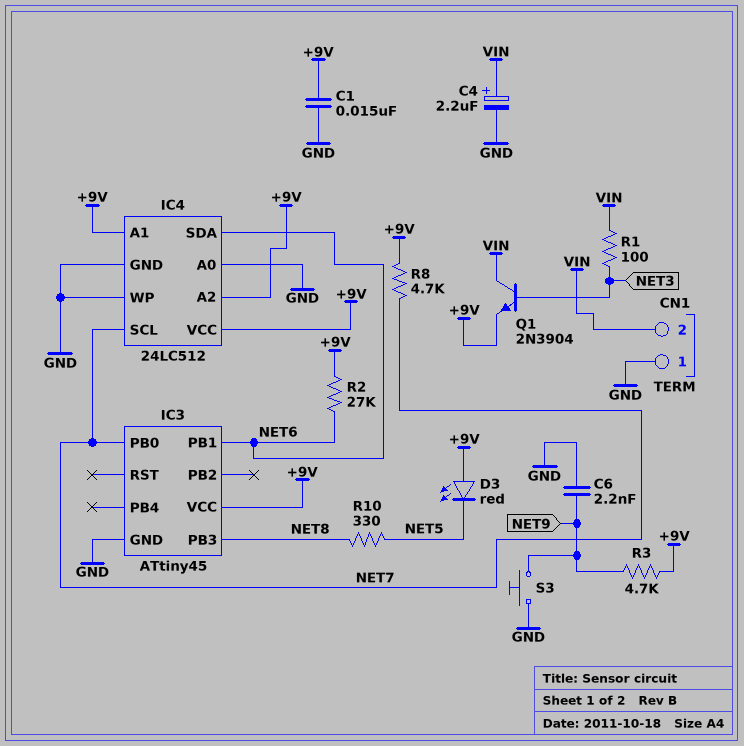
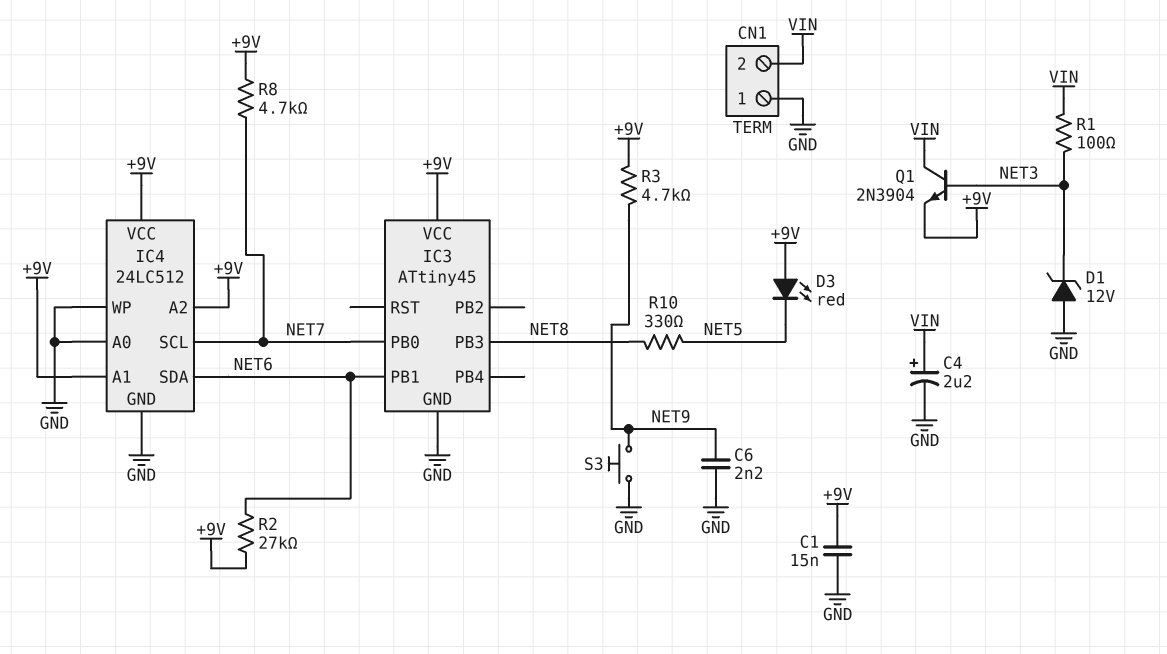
D1: none -> zener 12V (A GND, K NET3)

